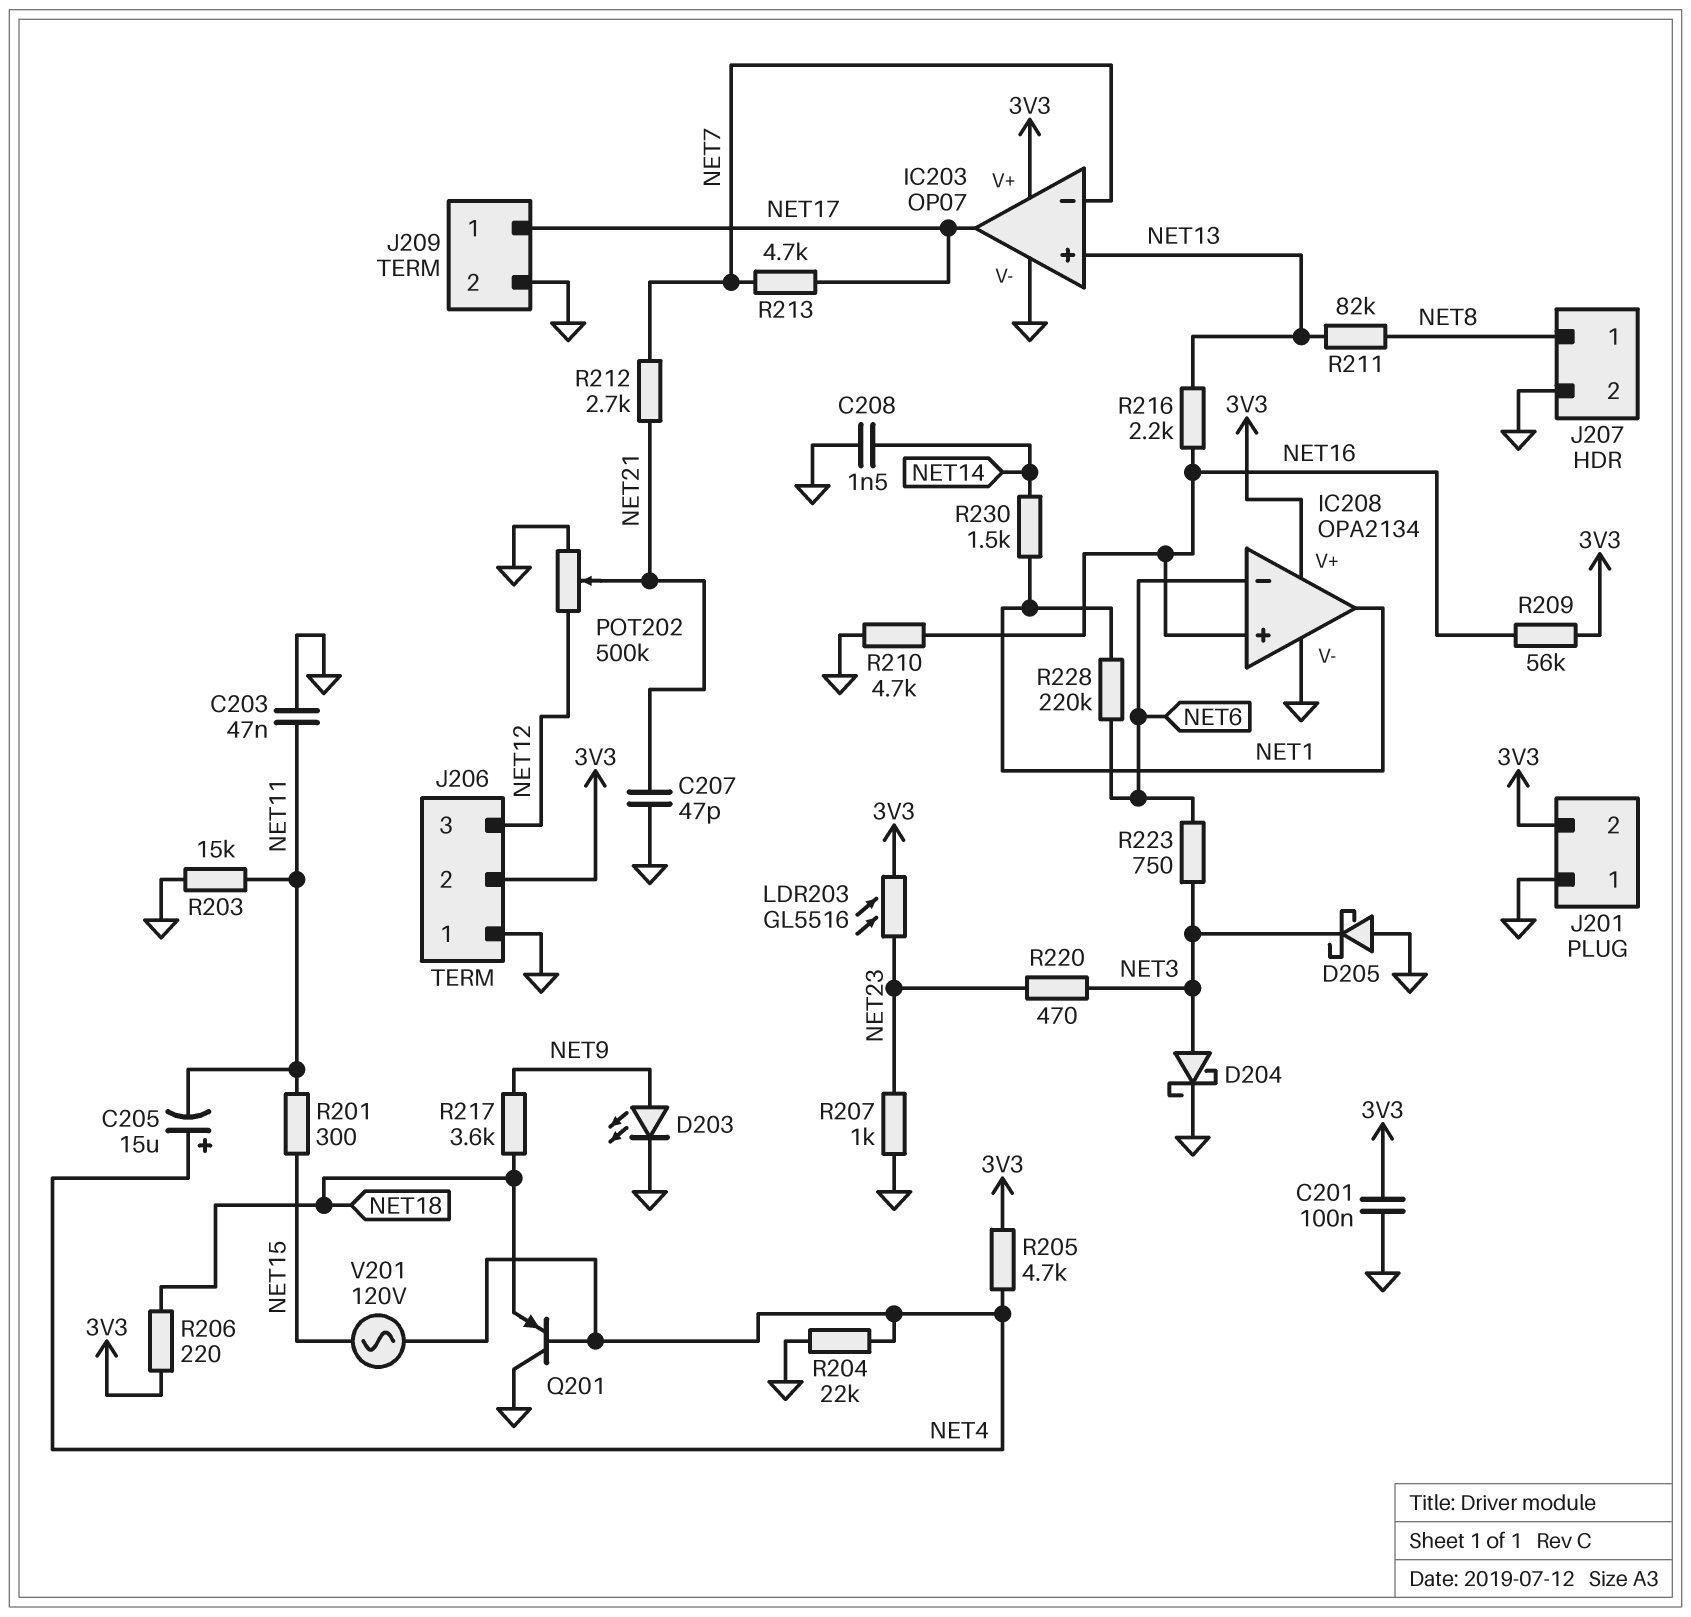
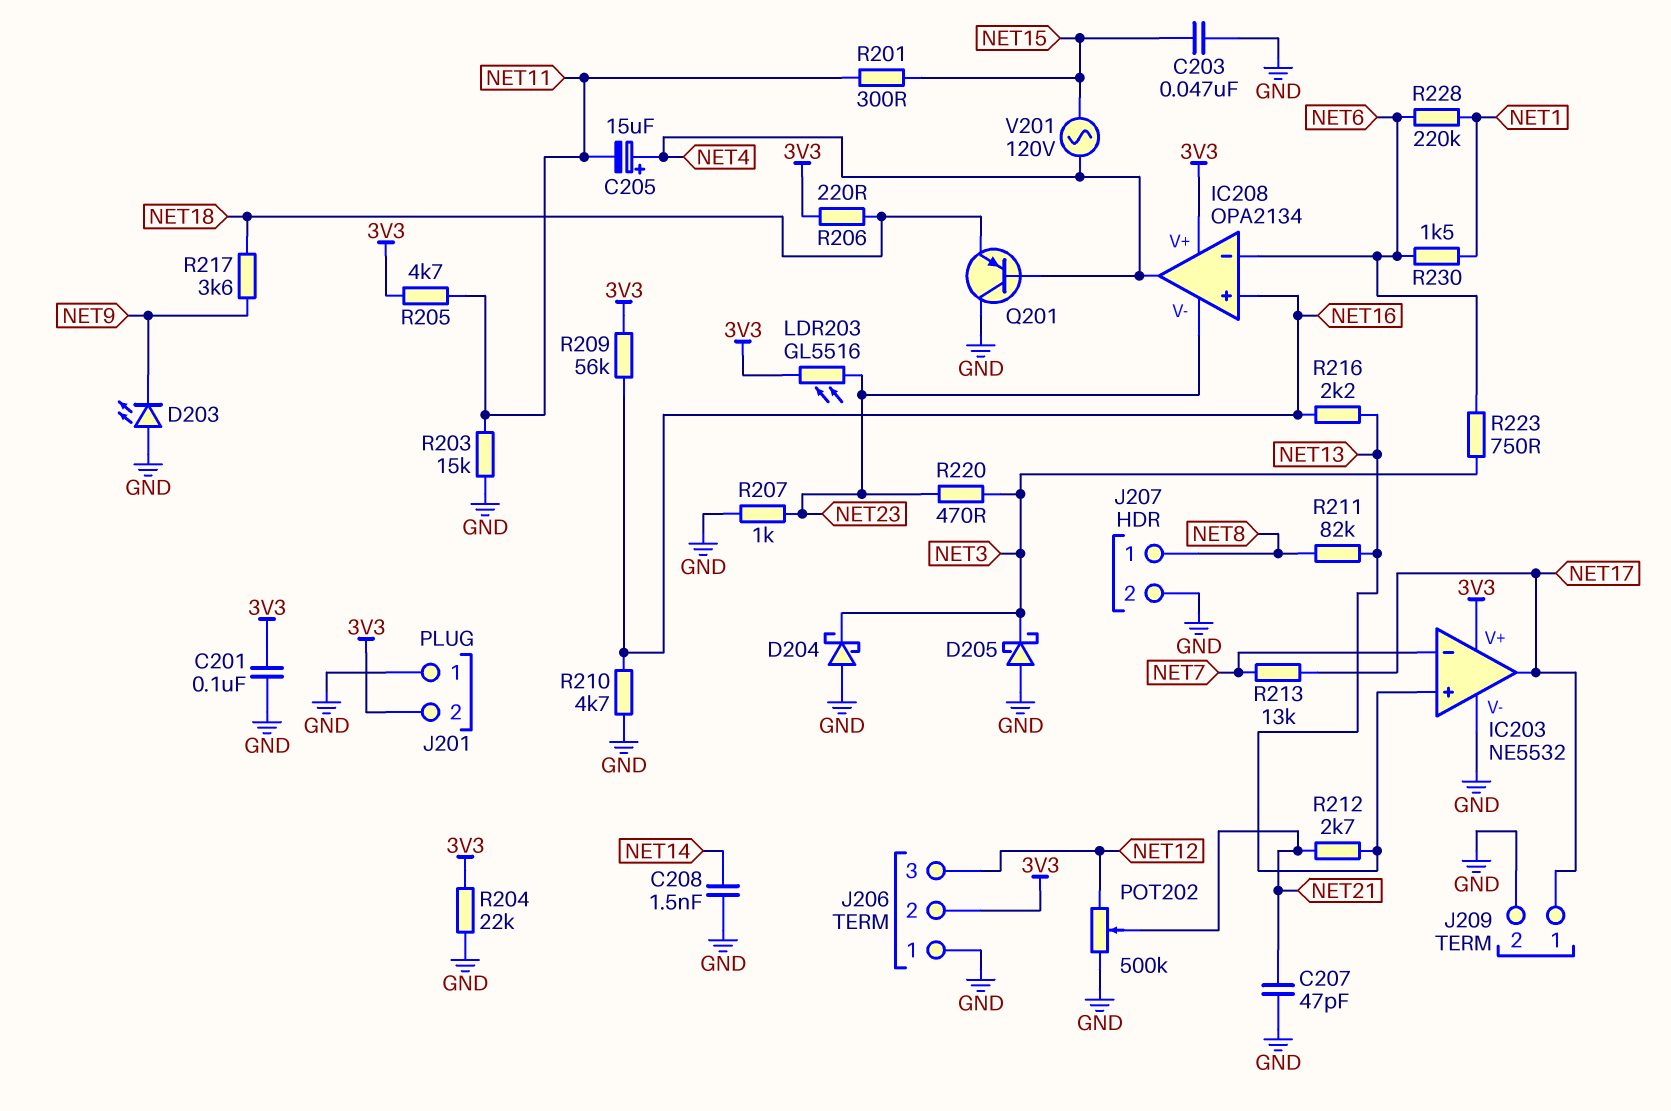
C203: 47nF (GND, NET11) -> 47nF (GND, NET15)
D203: LED (A NET9, K GND) -> LED (A GND, K NET9)
D204: schottky (A NET3, K GND) -> schottky (A GND, K NET3)
IC203: OP07 -> NE5532
IC208 pin V-: GND -> NET23
IC208 pin out: NET1 -> NET4
R204: 22k (GND, NET4) -> 22k (3V3, GND)
R205: 4.7k (3V3, NET4) -> 4.7k (3V3, NET11)
R212: 2.7k (NET7, NET21) -> 2.7k (NET13, NET21)
R213: 4.7k (NET7, NET17) -> 13k (NET7, NET17)
R230: 1.5k (NET1, NET14) -> 1.5k (NET1, NET6)

